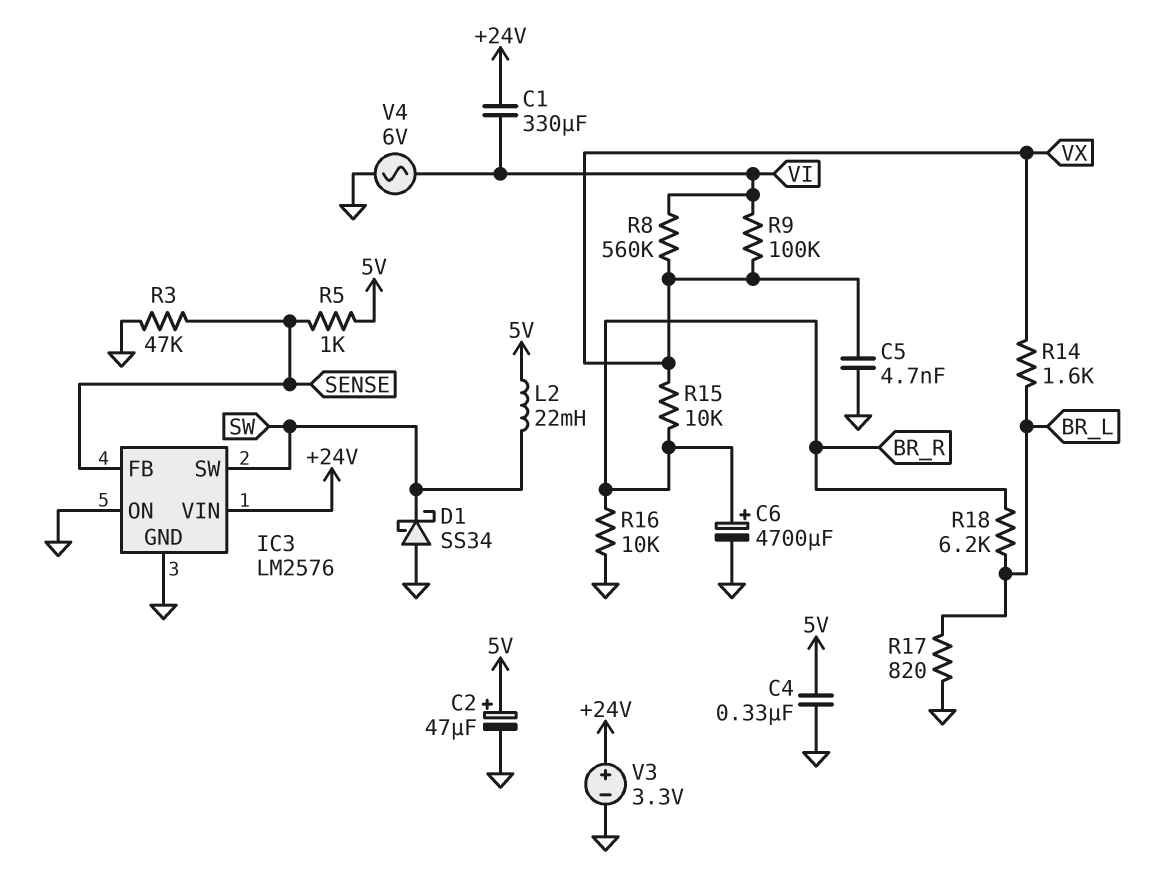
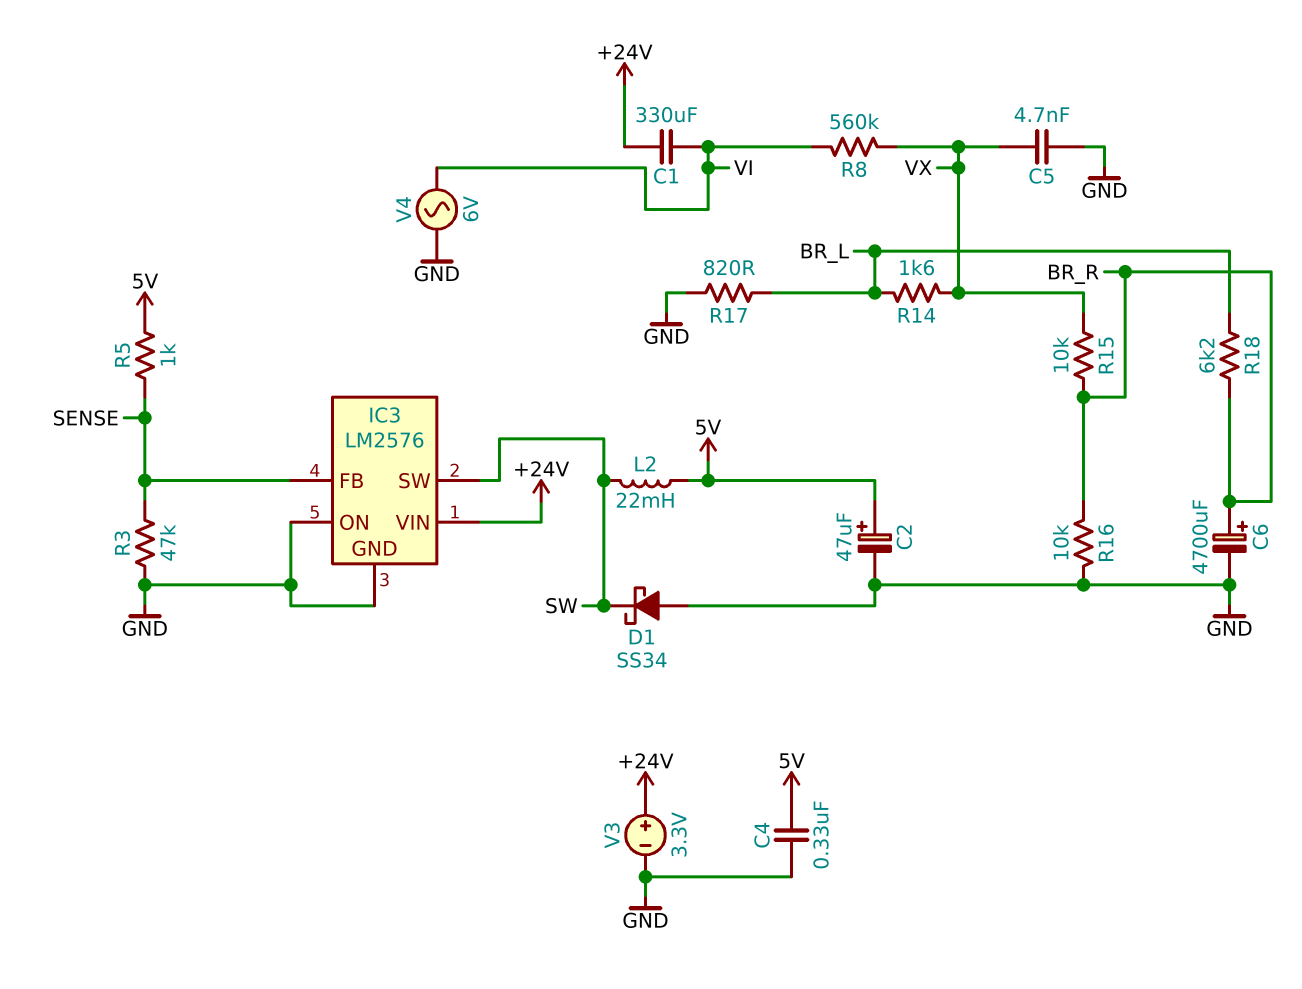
R9: 100k (VI, VX) -> none

